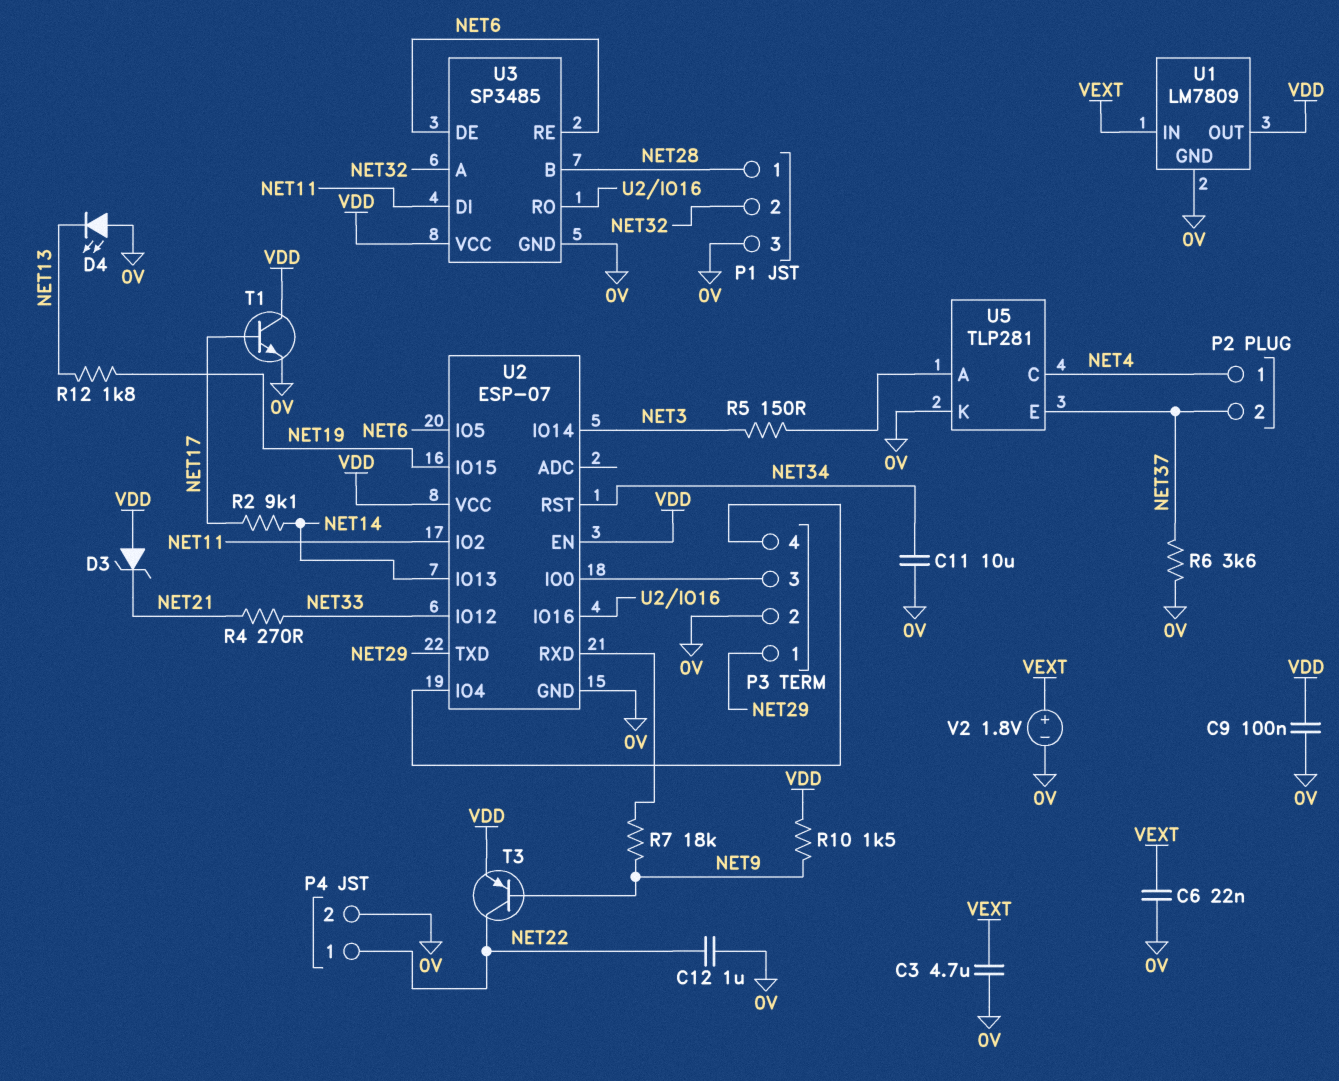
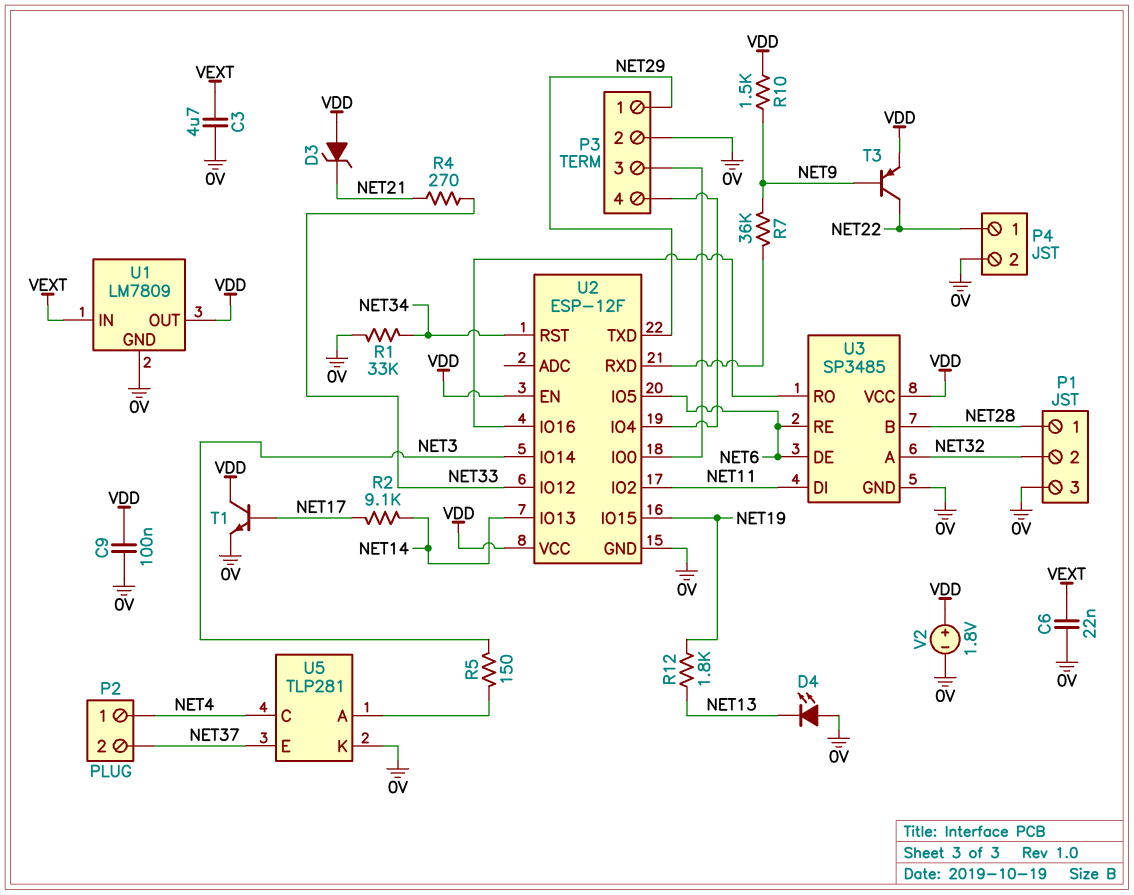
C11: 10uF (0V, NET34) -> none
C12: 1uF (0V, NET22) -> none
R1: none -> 33k (0V, NET34)
R6: 3.6k (0V, NET37) -> none
R7: 18k (NET9, U2/RXD) -> 36k (NET9, U2/RXD)
U2: ESP-07 -> ESP-12F
V2: 1.8V (plus VEXT, minus 0V) -> 1.8V (plus VDD, minus 0V)

